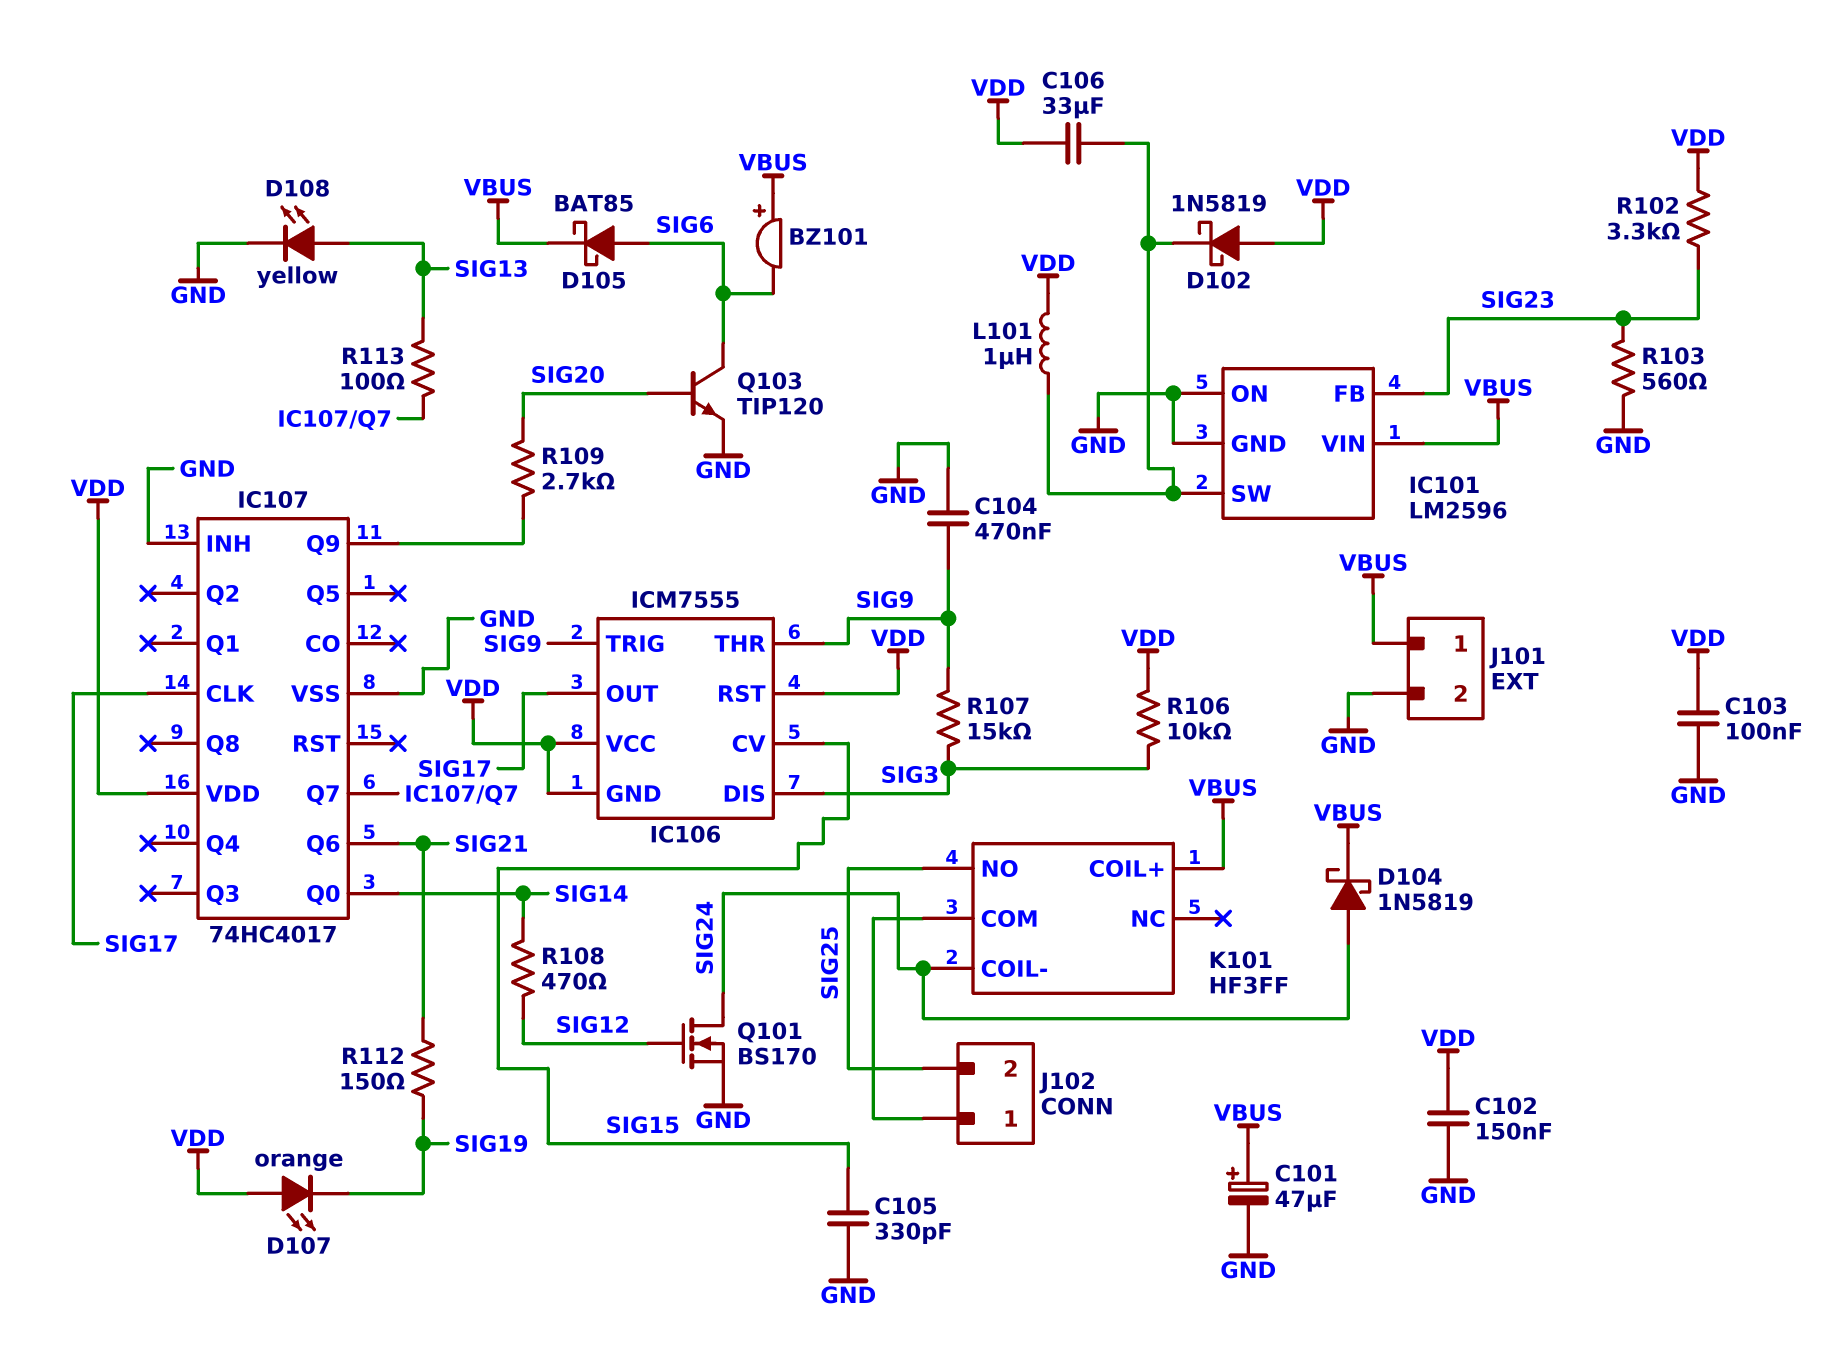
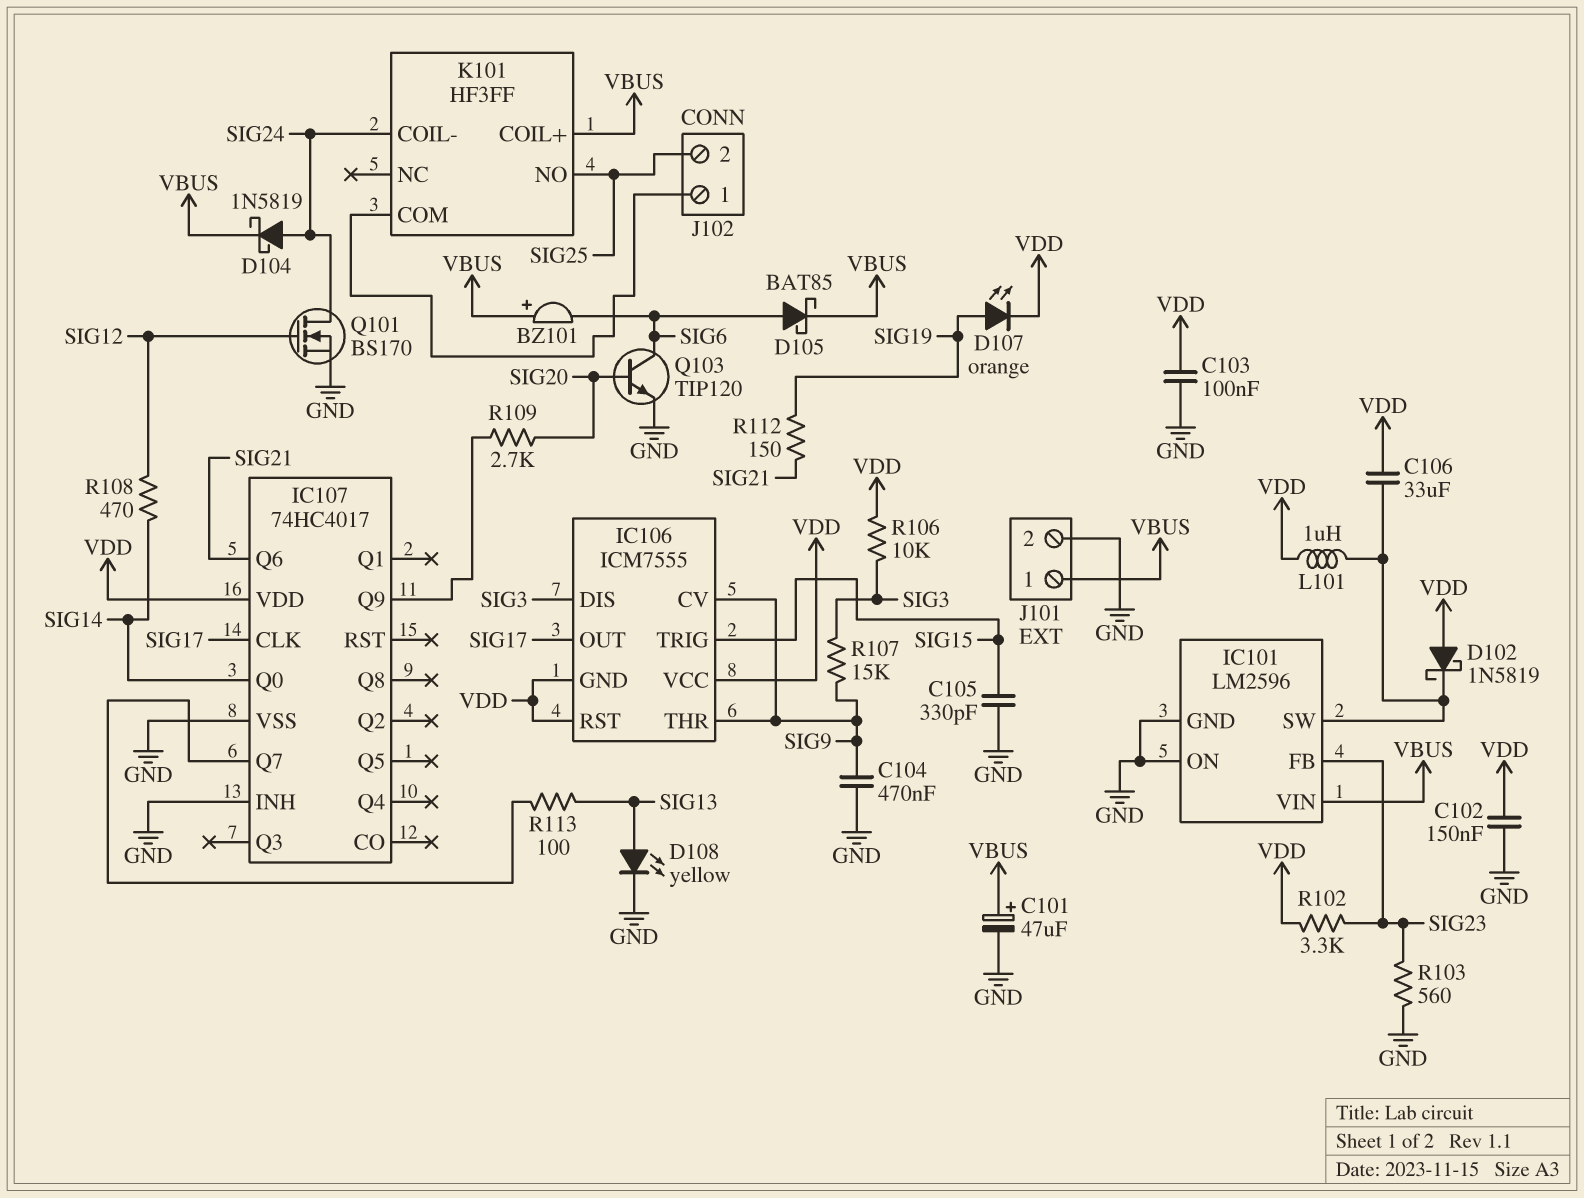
D107: LED orange (A VDD, K SIG19) -> LED orange (A SIG19, K VDD)
IC106 pin CV: SIG15 -> SIG9
IC106 pin TRIG: SIG9 -> SIG15

